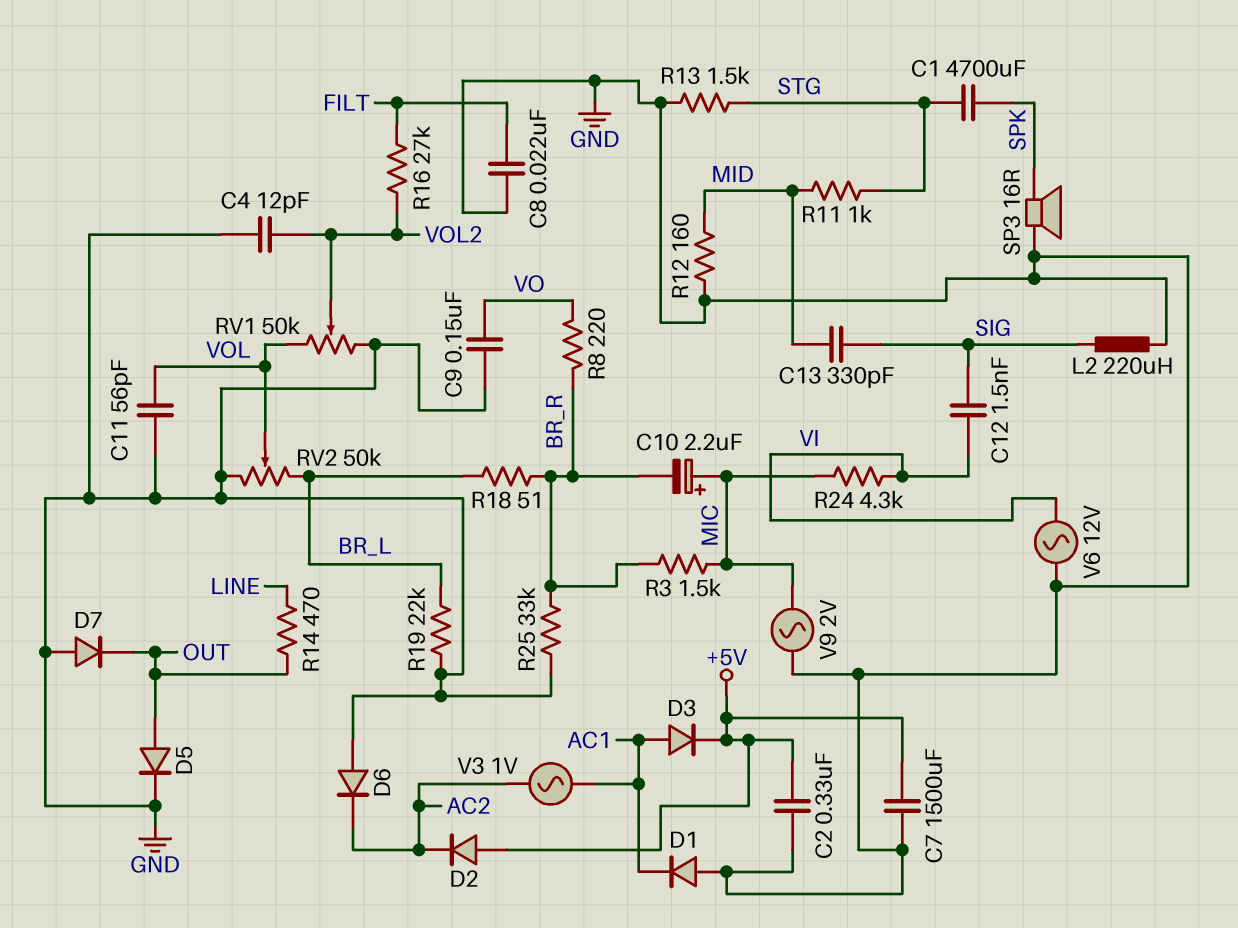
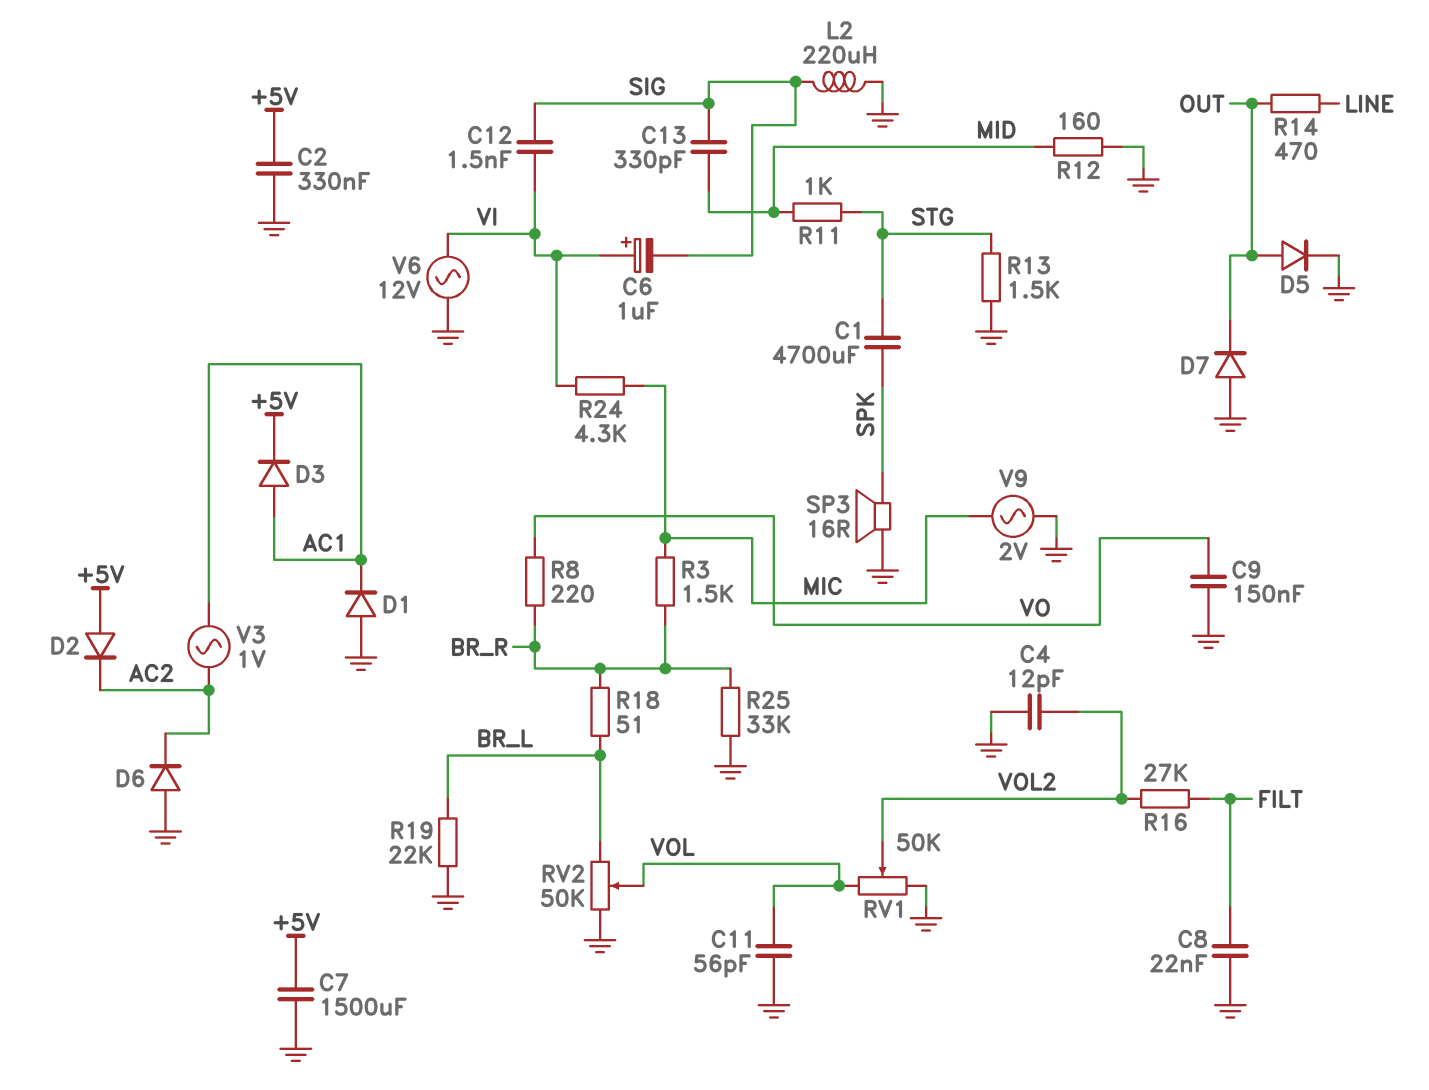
C6: none -> 1uF (plus VI, minus SIG)
C10: 2.2uF (plus MIC, minus BR_R) -> none

